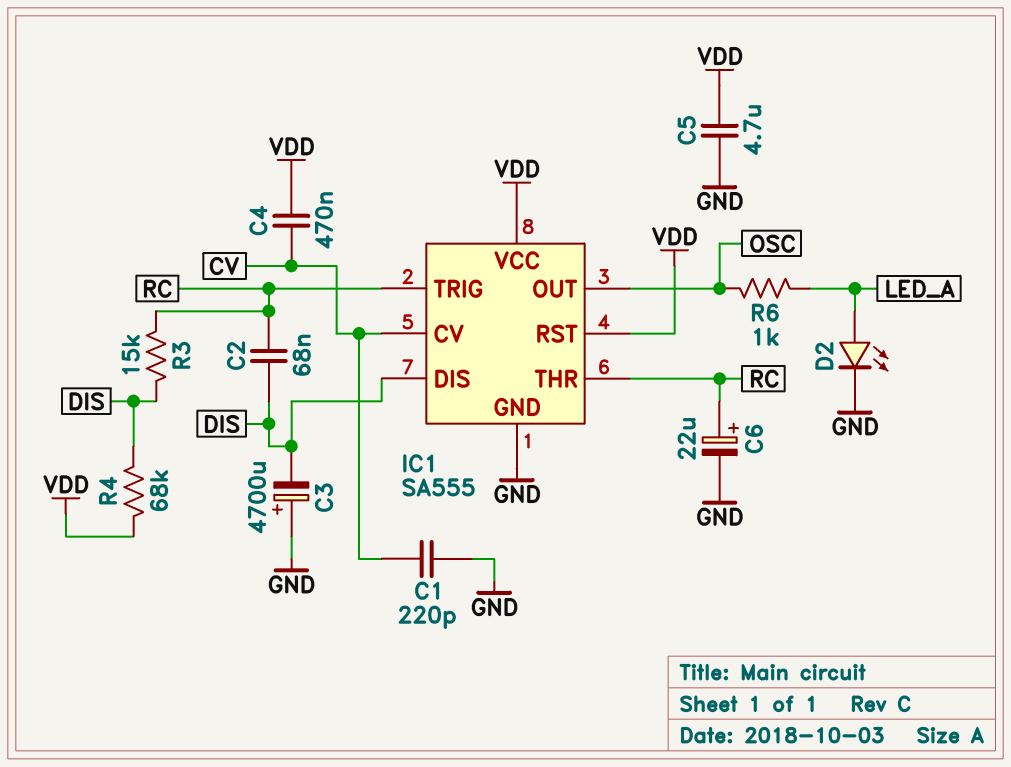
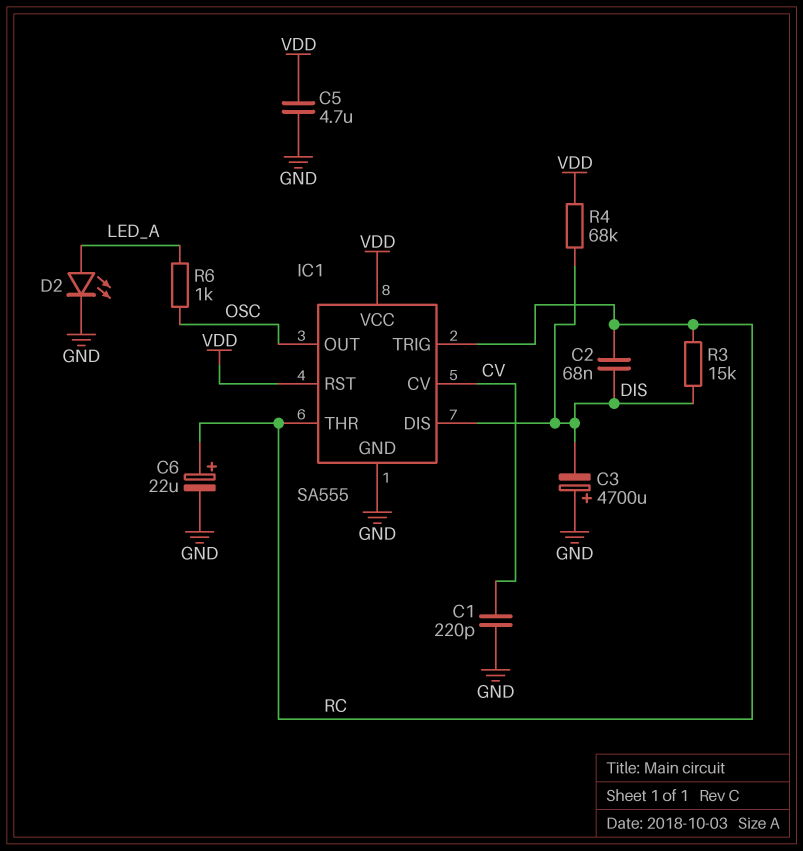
C4: 470nF (CV, VDD) -> none

